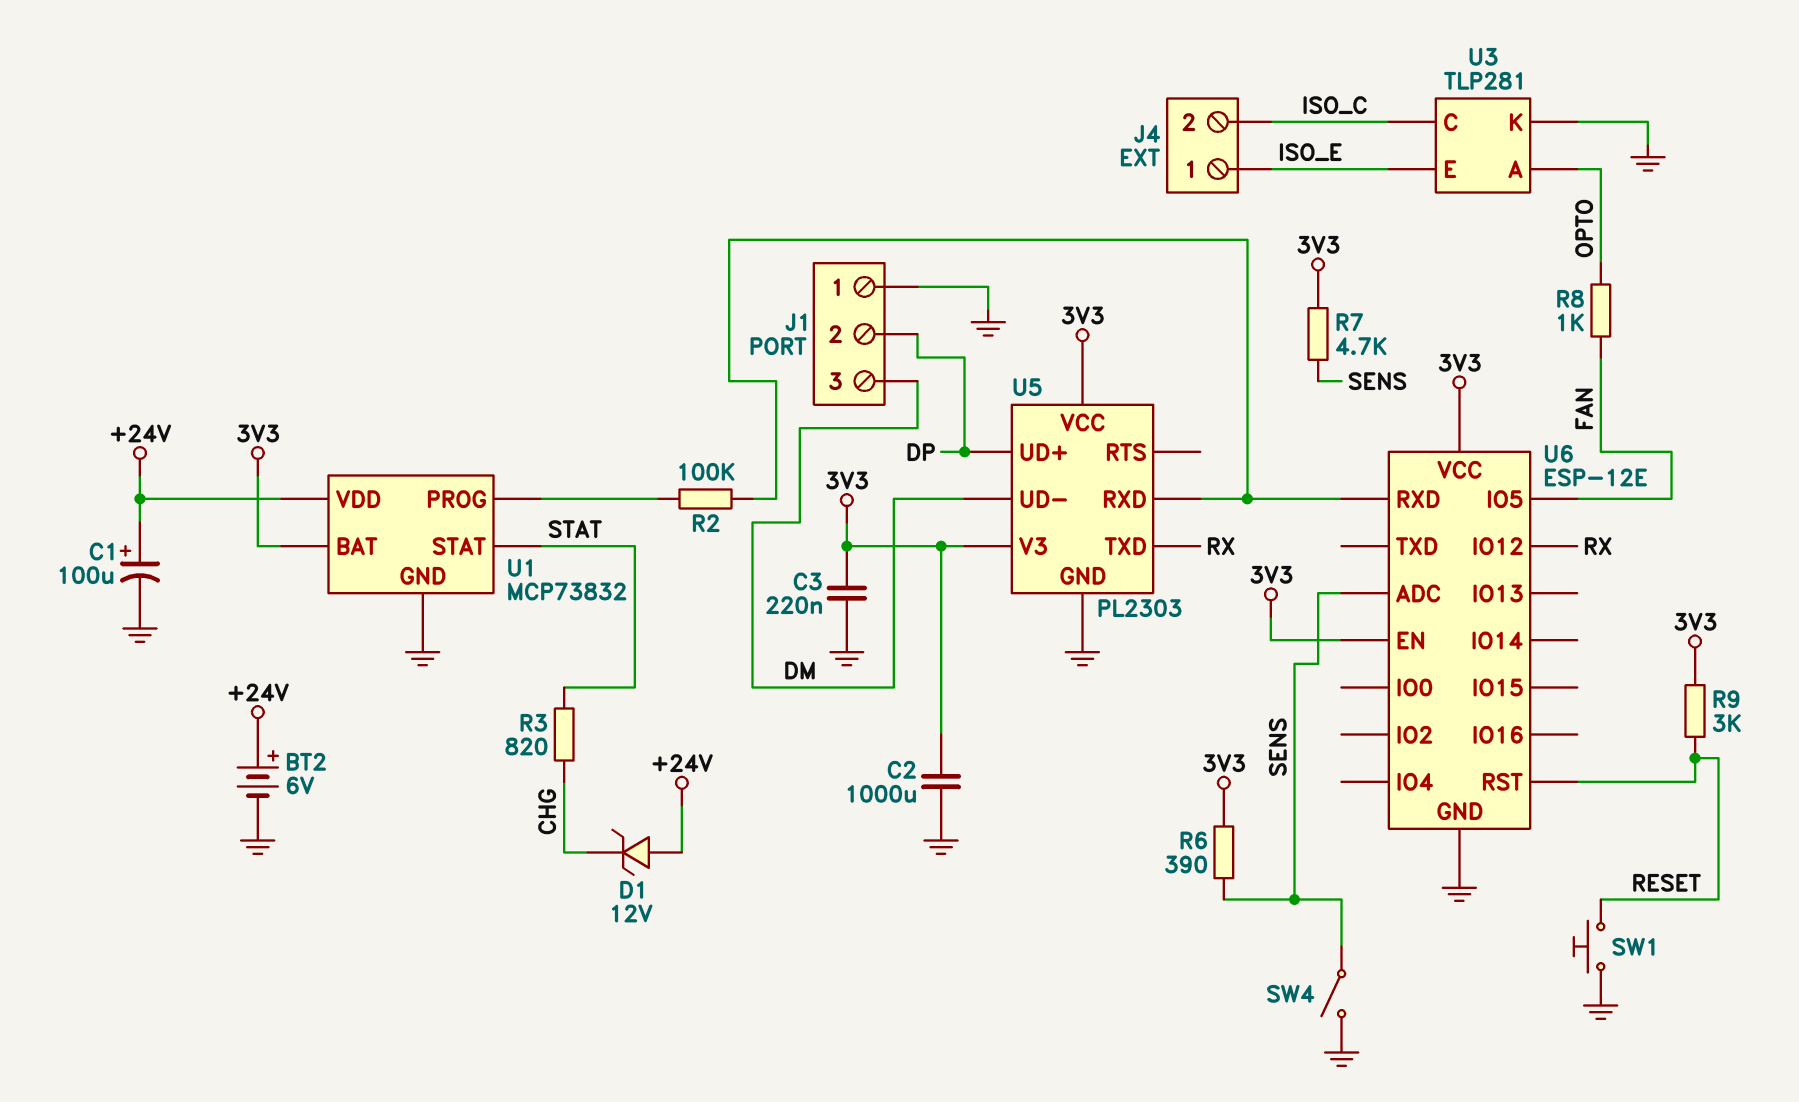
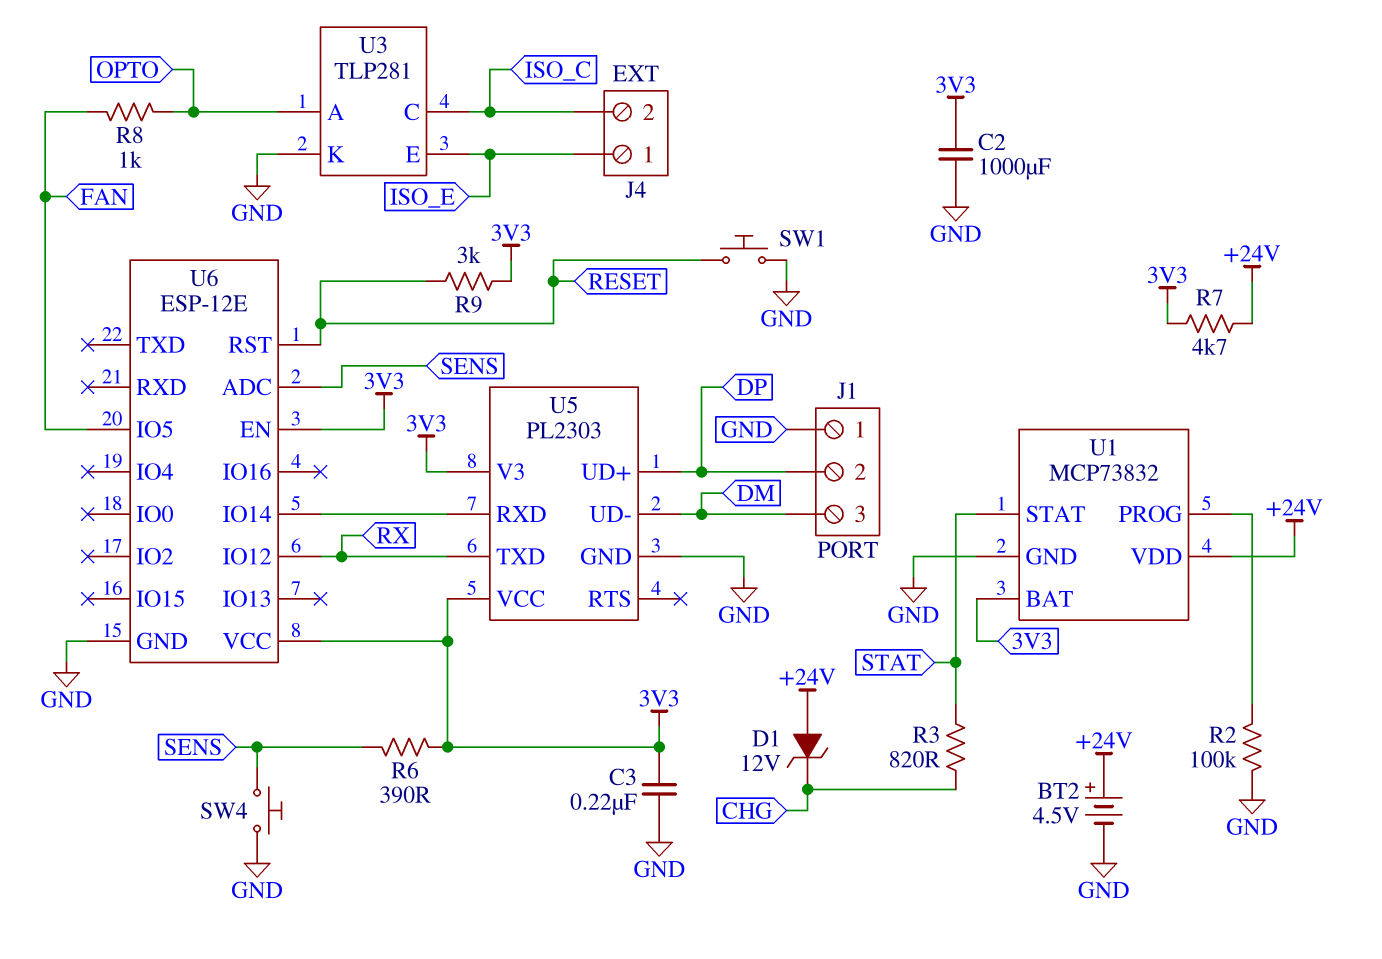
BT2: 6V (plus +24V, minus GND) -> 4.5V (plus +24V, minus GND)
C1: 100uF (plus +24V, minus GND) -> none
R2: 100k (U1/PROG, U5/RXD) -> 100k (GND, U1/PROG)
R7: 4.7k (3V3, SENS) -> 4.7k (+24V, 3V3)
SW4: switch (GND, SENS) -> button (GND, SENS)
U6 pin IO14: none -> U5/RXD
U6 pin RXD: U5/RXD -> none

